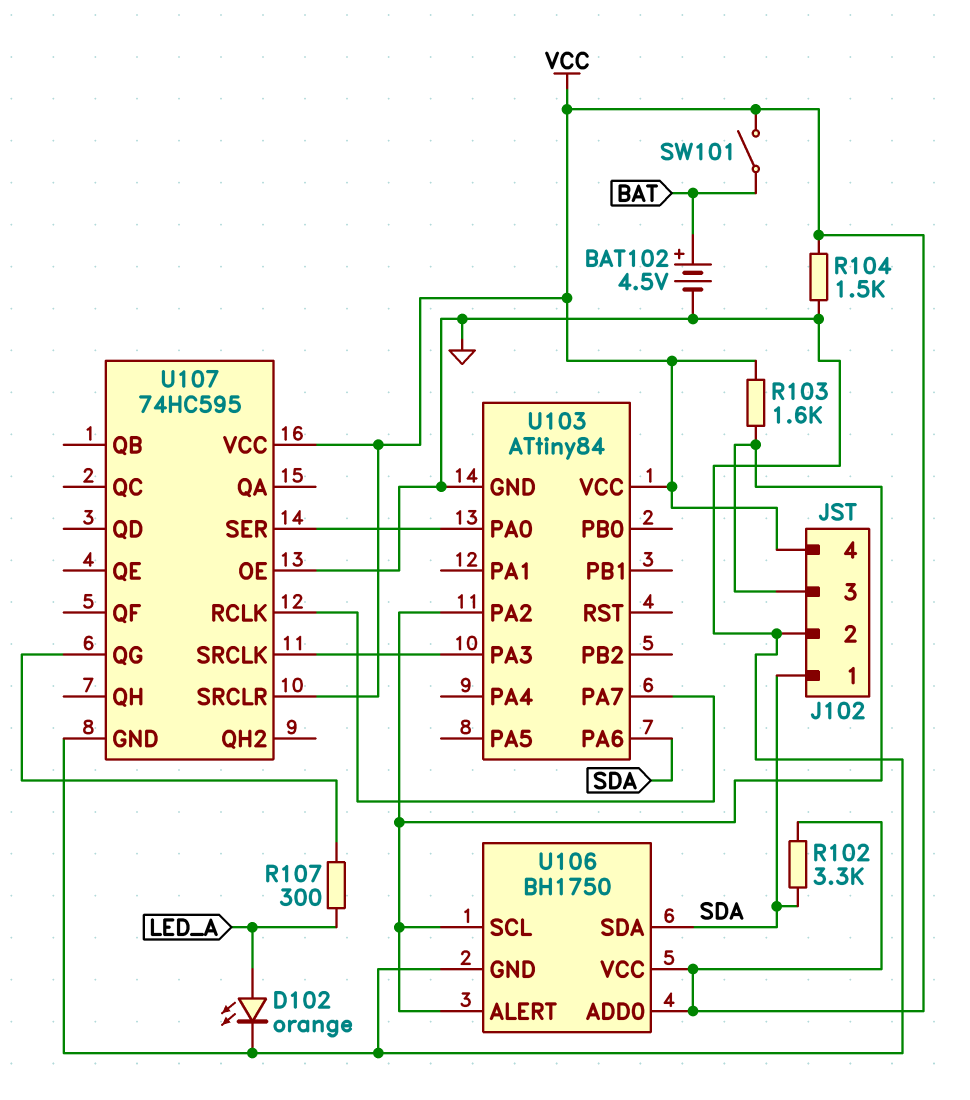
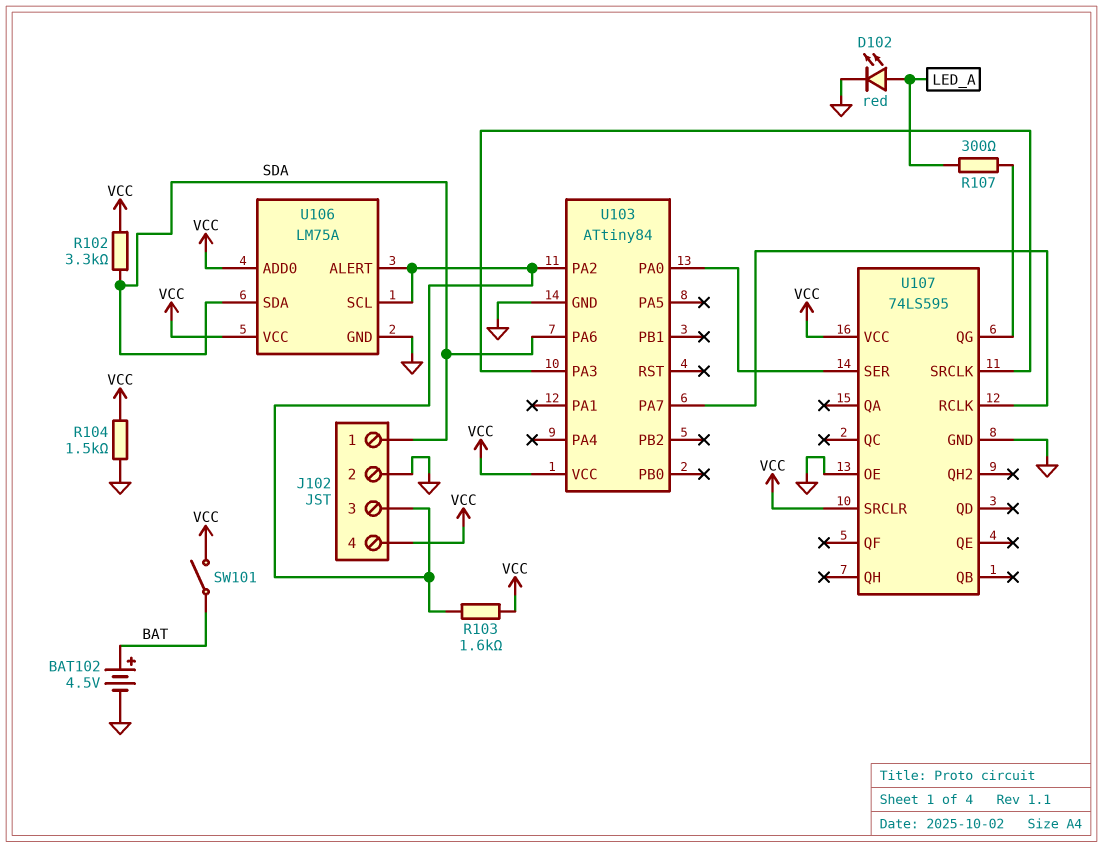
D102: LED orange (A LED_A, K GND) -> LED red (A LED_A, K GND)
U106: BH1750 -> LM75A
U107: 74HC595 -> 74LS595

